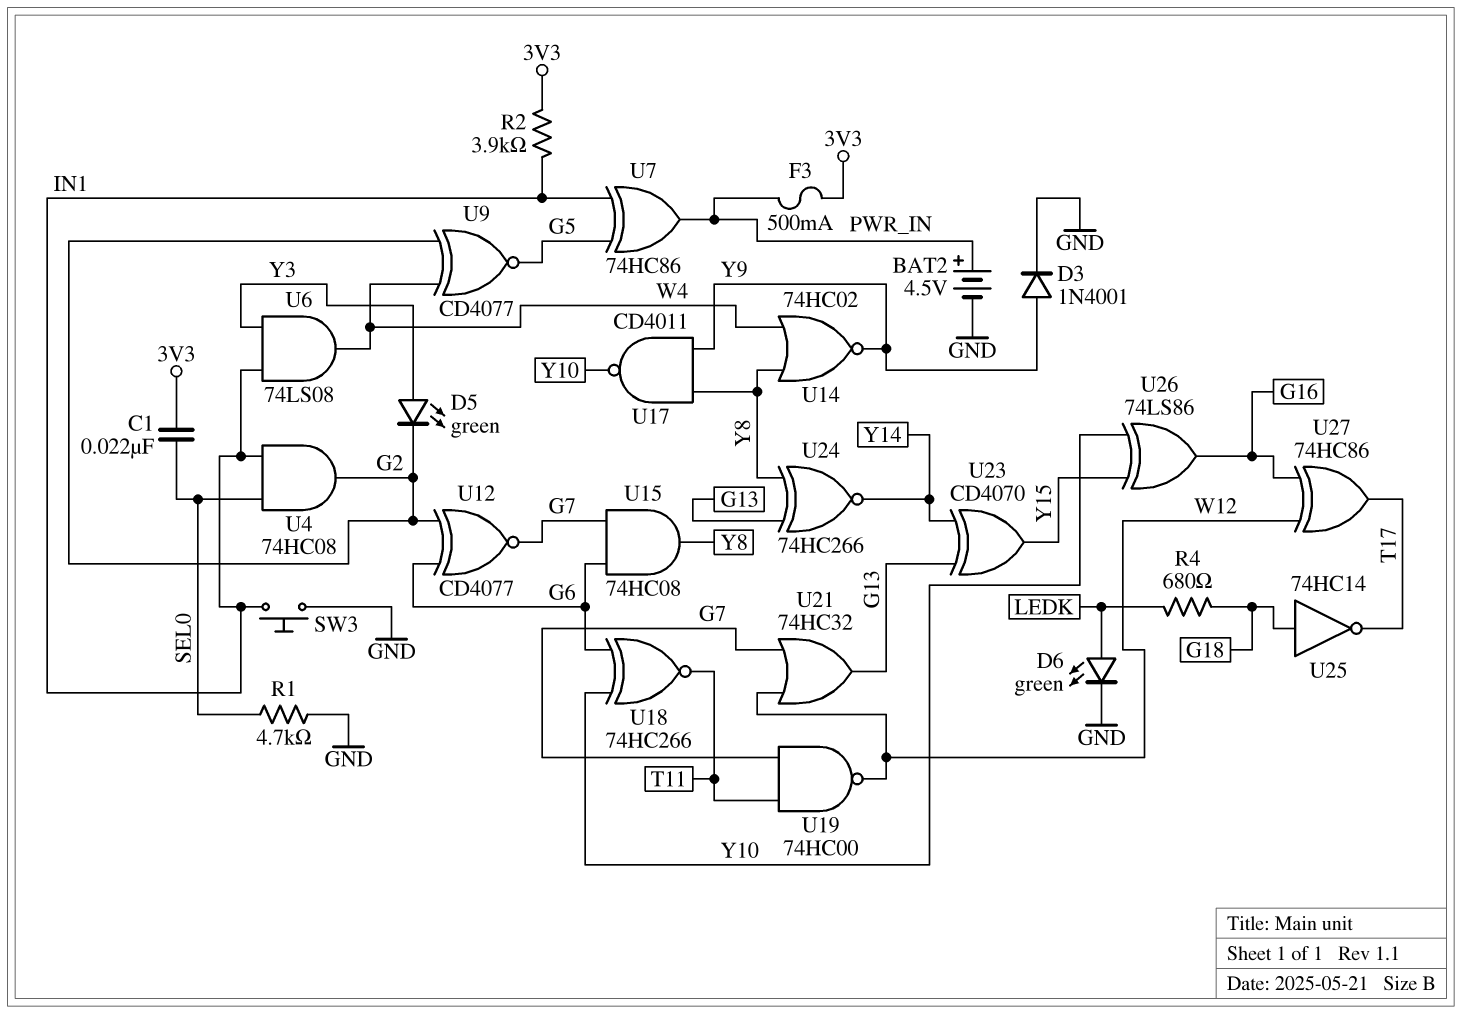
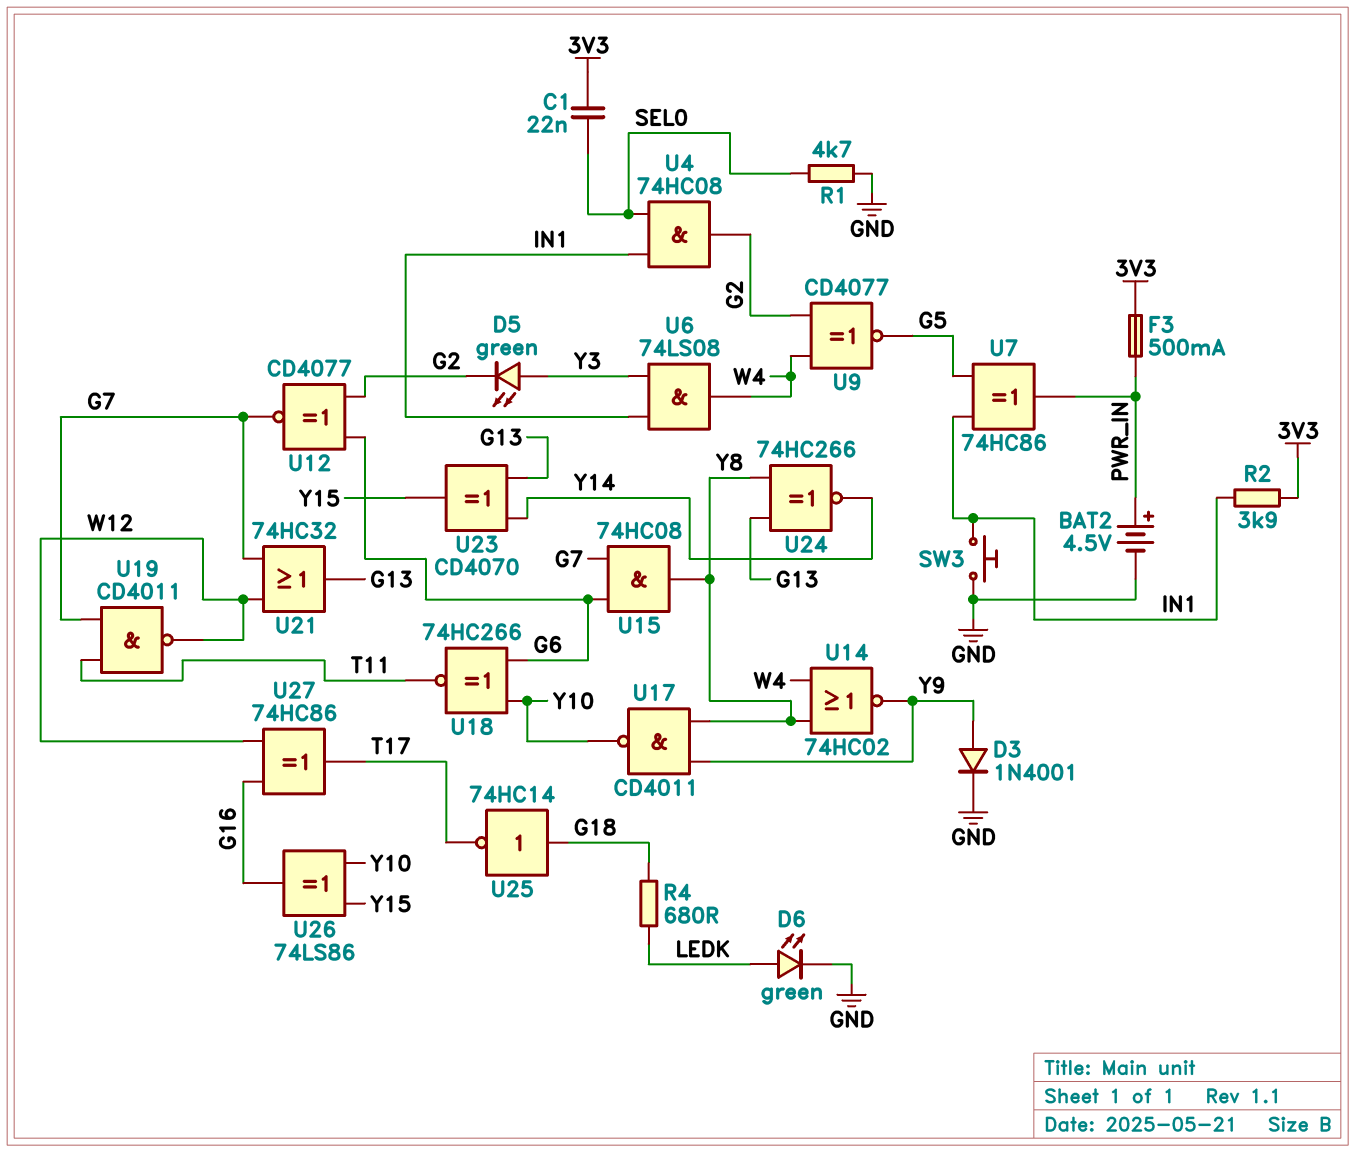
U19: NAND 74HC00 (in G7, in T11, out W12) -> NAND CD4011 (in G7, in T11, out W12)

